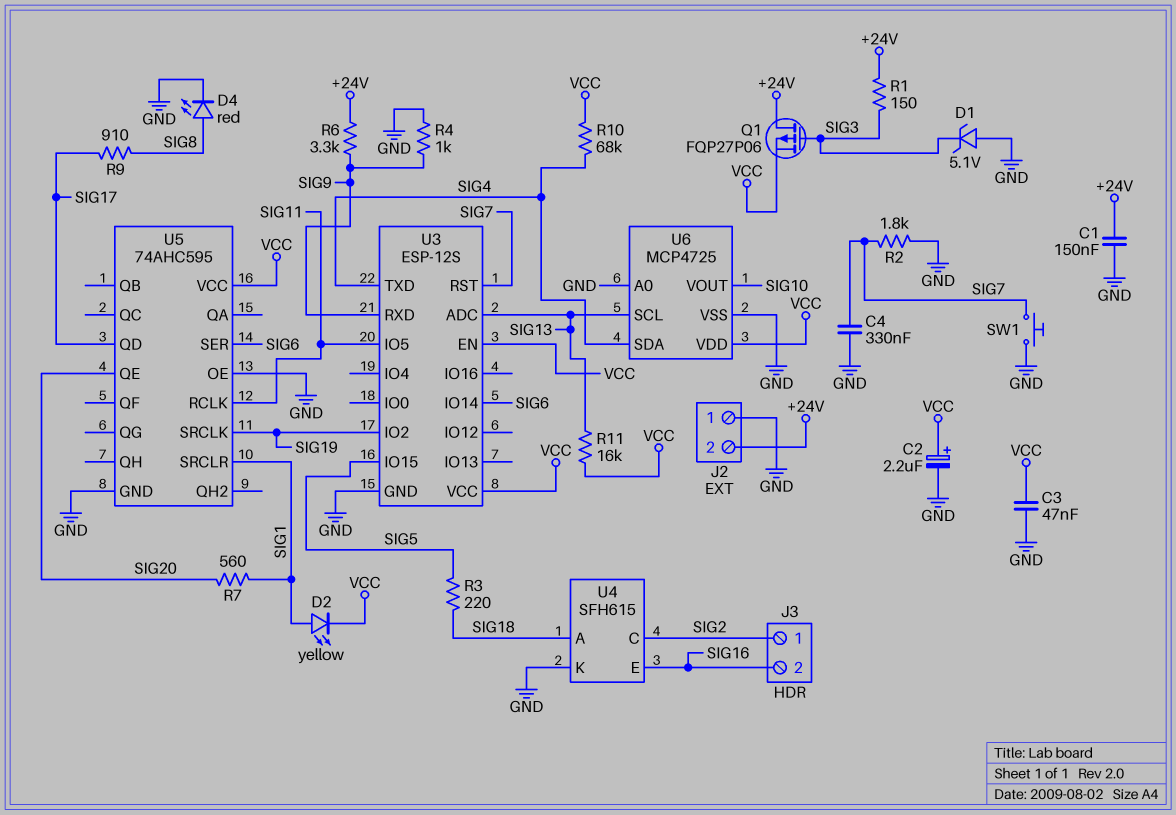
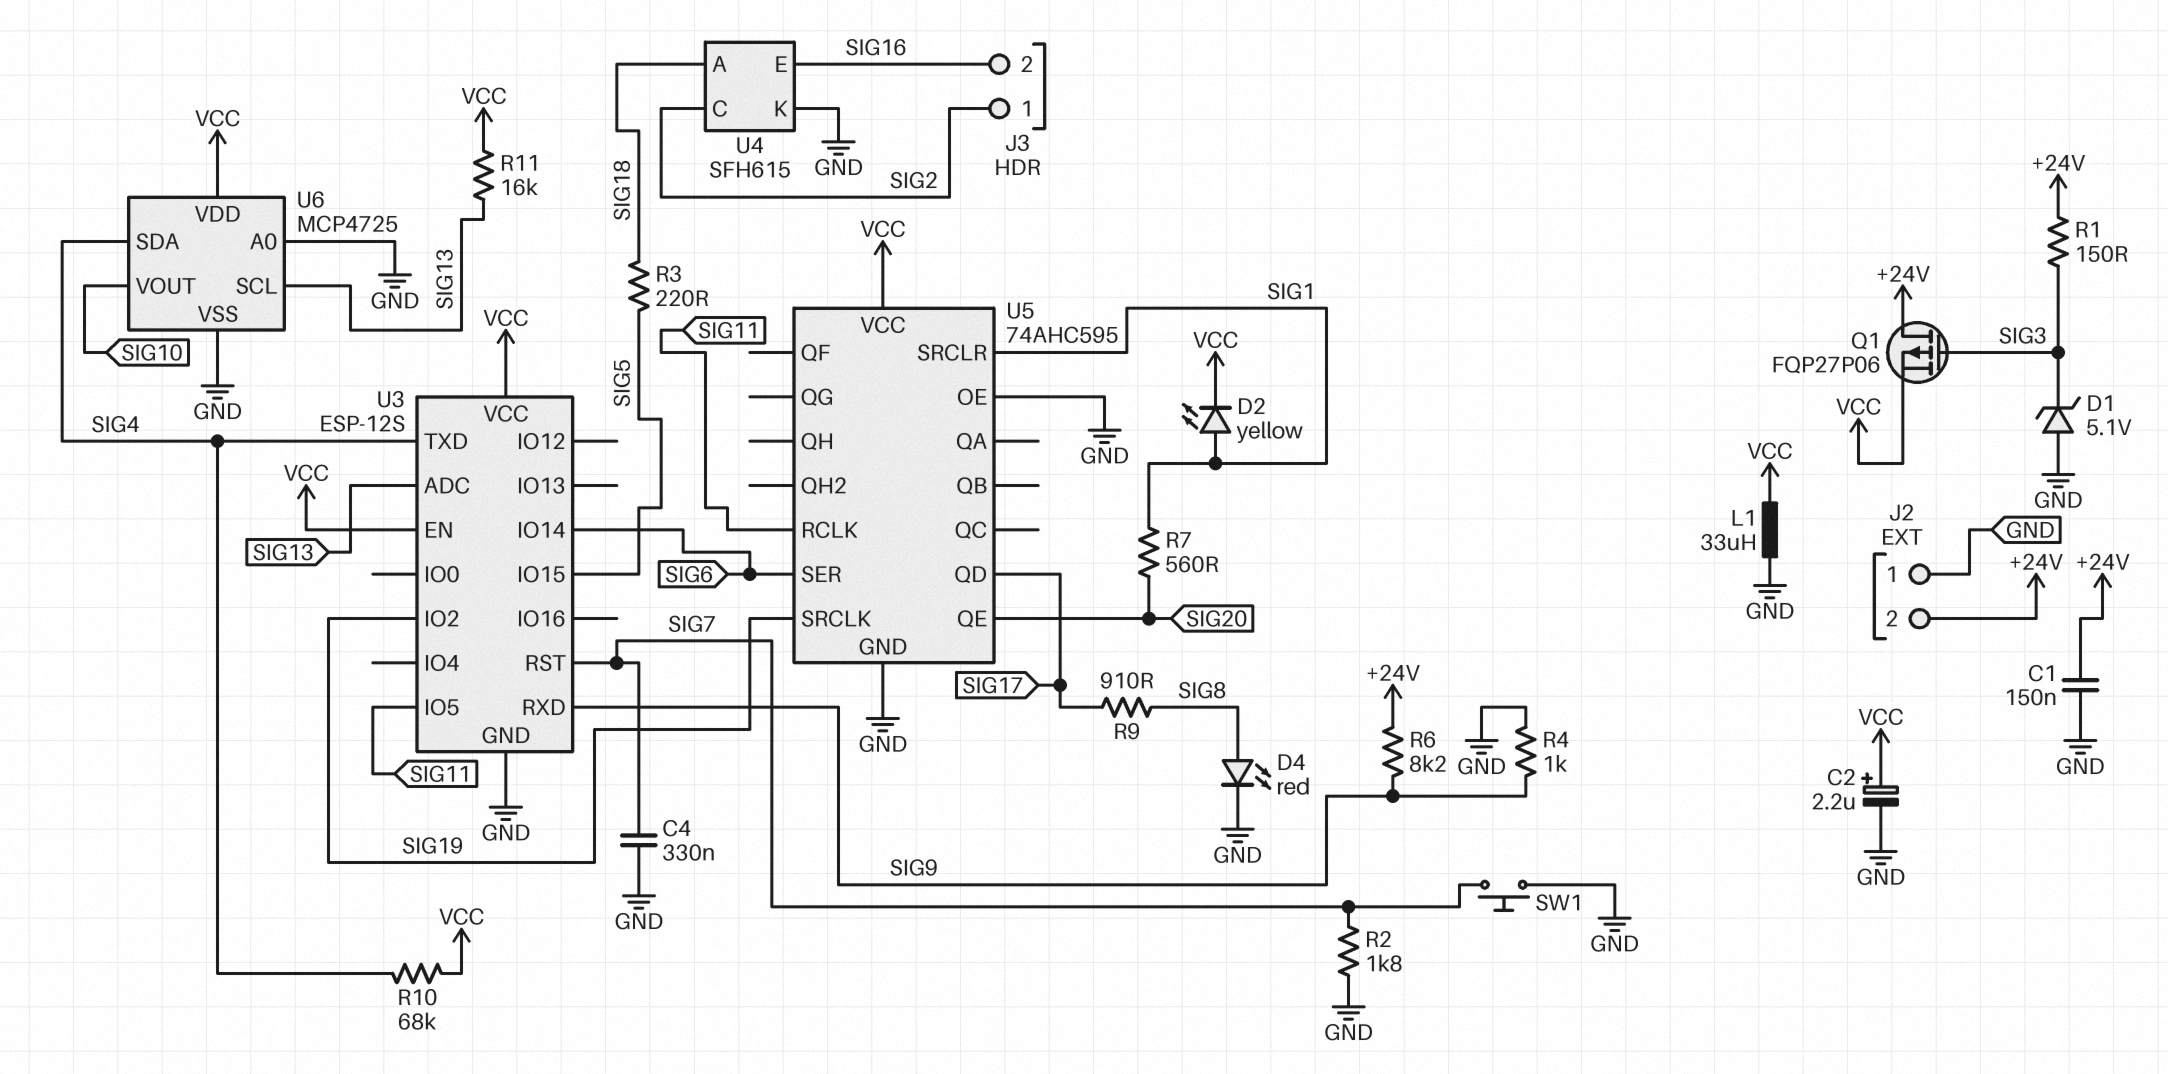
C3: 47nF (GND, VCC) -> none
L1: none -> 33uH (GND, VCC)
R6: 3.3k (+24V, SIG9) -> 8.2k (+24V, SIG9)

